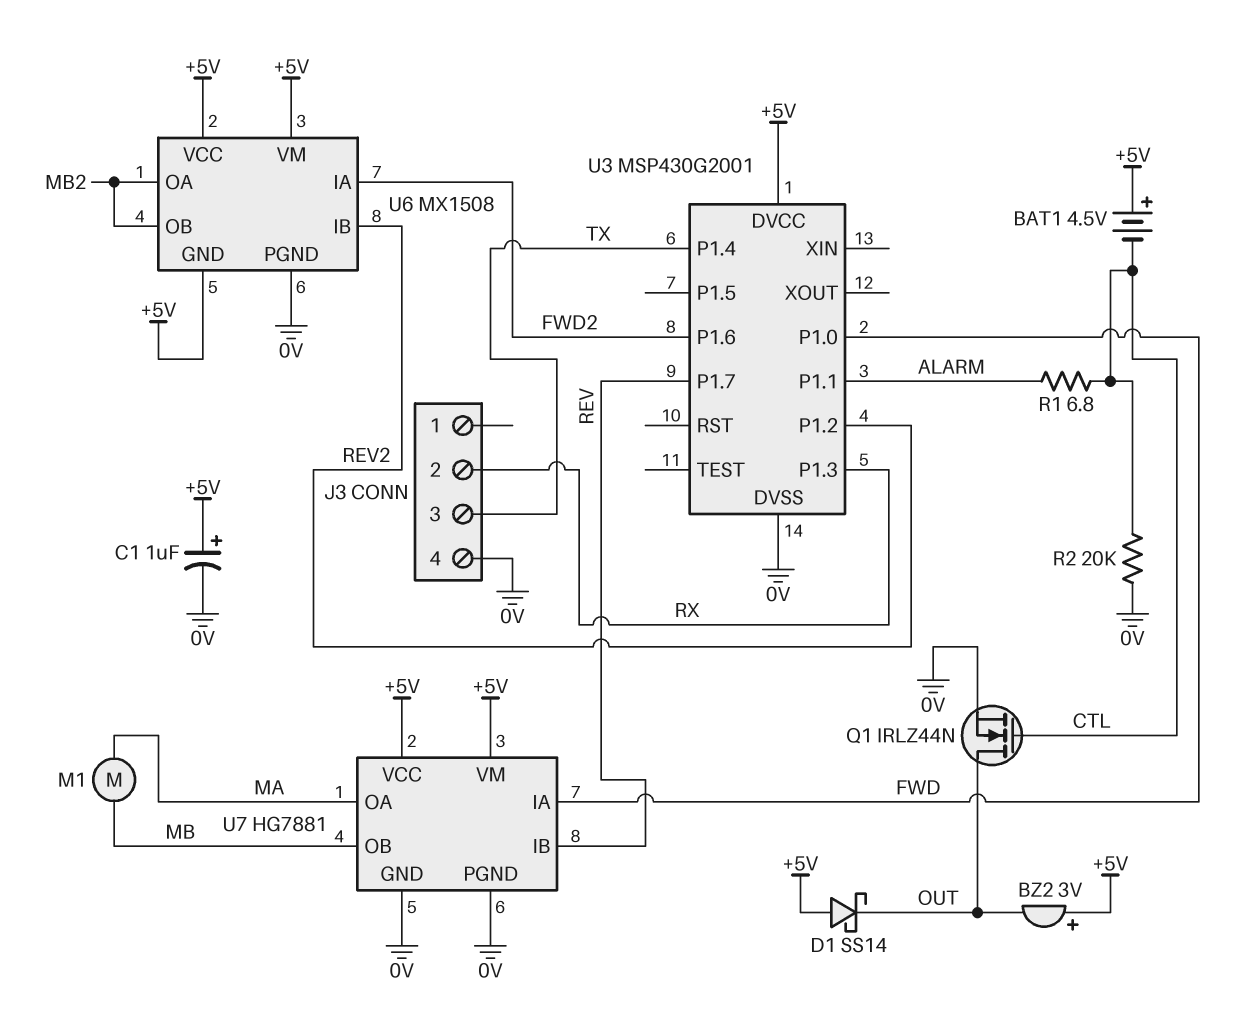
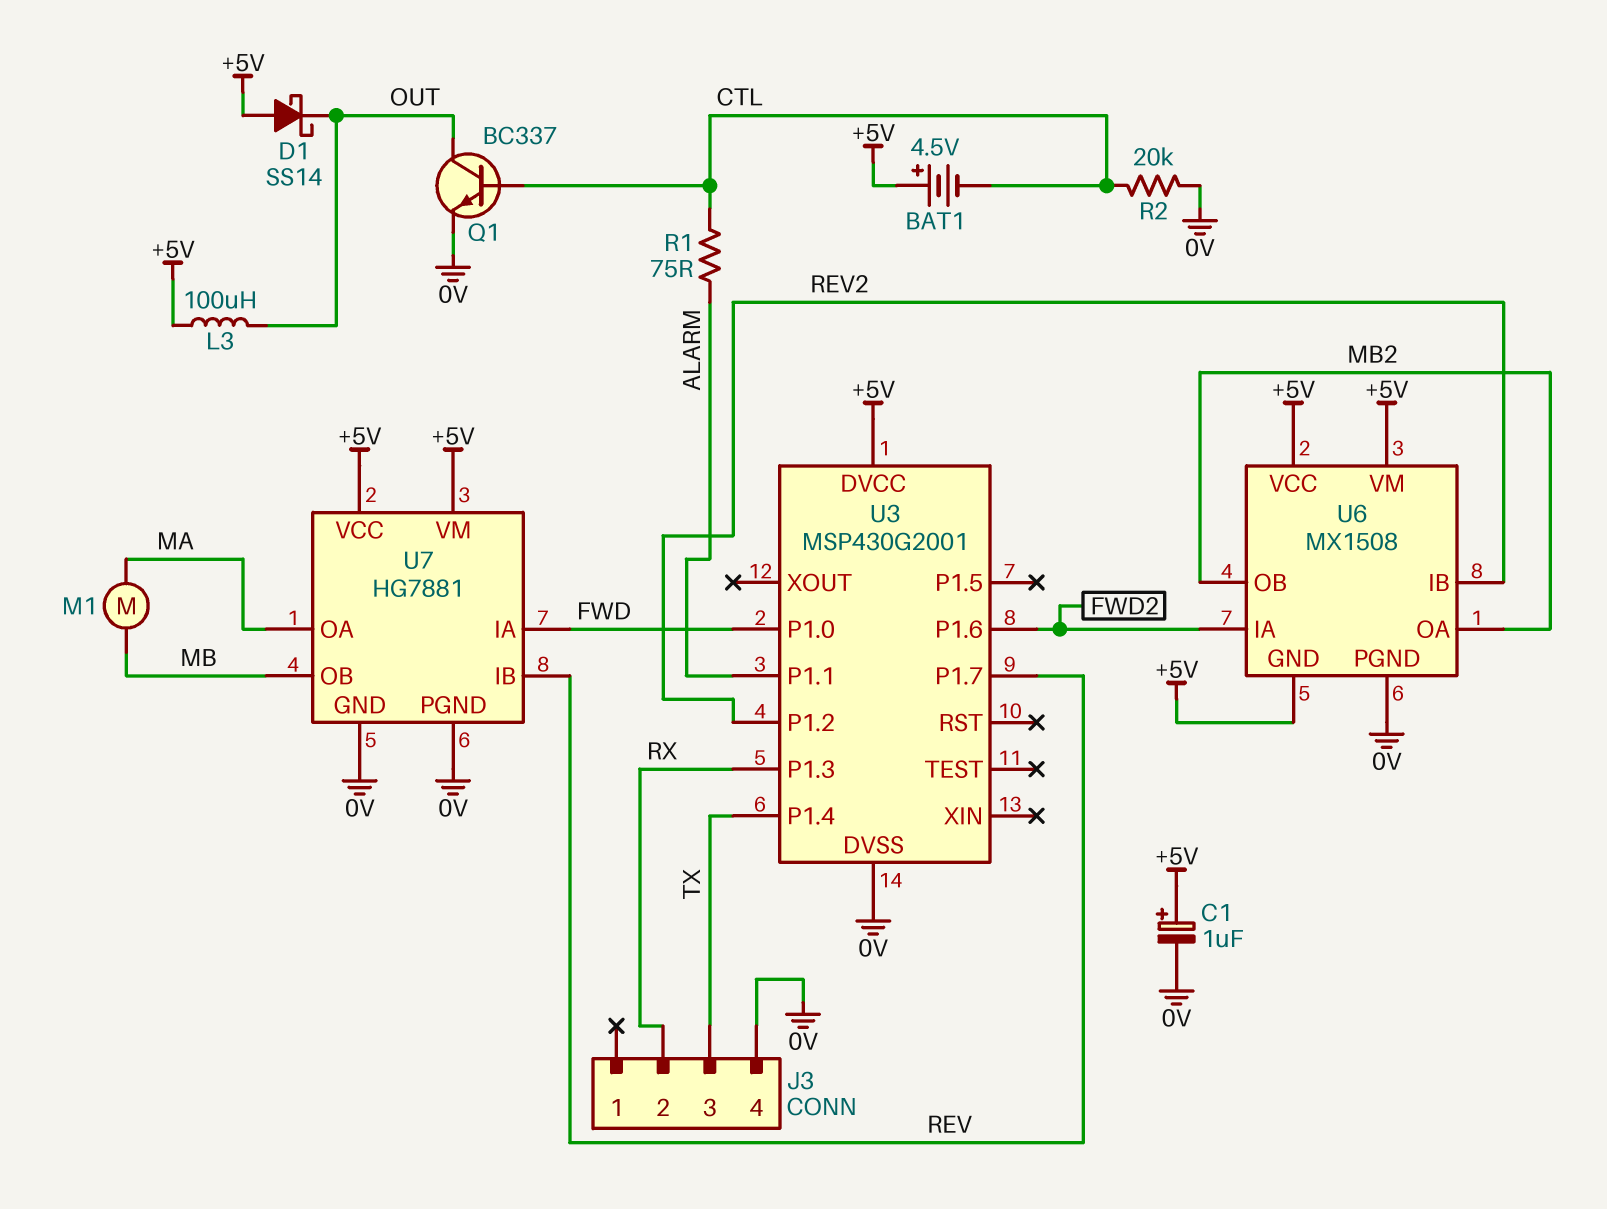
BZ2: buzzer 3V (plus +5V, minus OUT) -> none
L3: none -> 100uH (+5V, OUT)
Q1: NMOS IRLZ44N (G CTL, D OUT, S 0V) -> NPN BC337 (B CTL, C OUT, E 0V)
R1: 6.8 (ALARM, CTL) -> 75 (ALARM, CTL)

